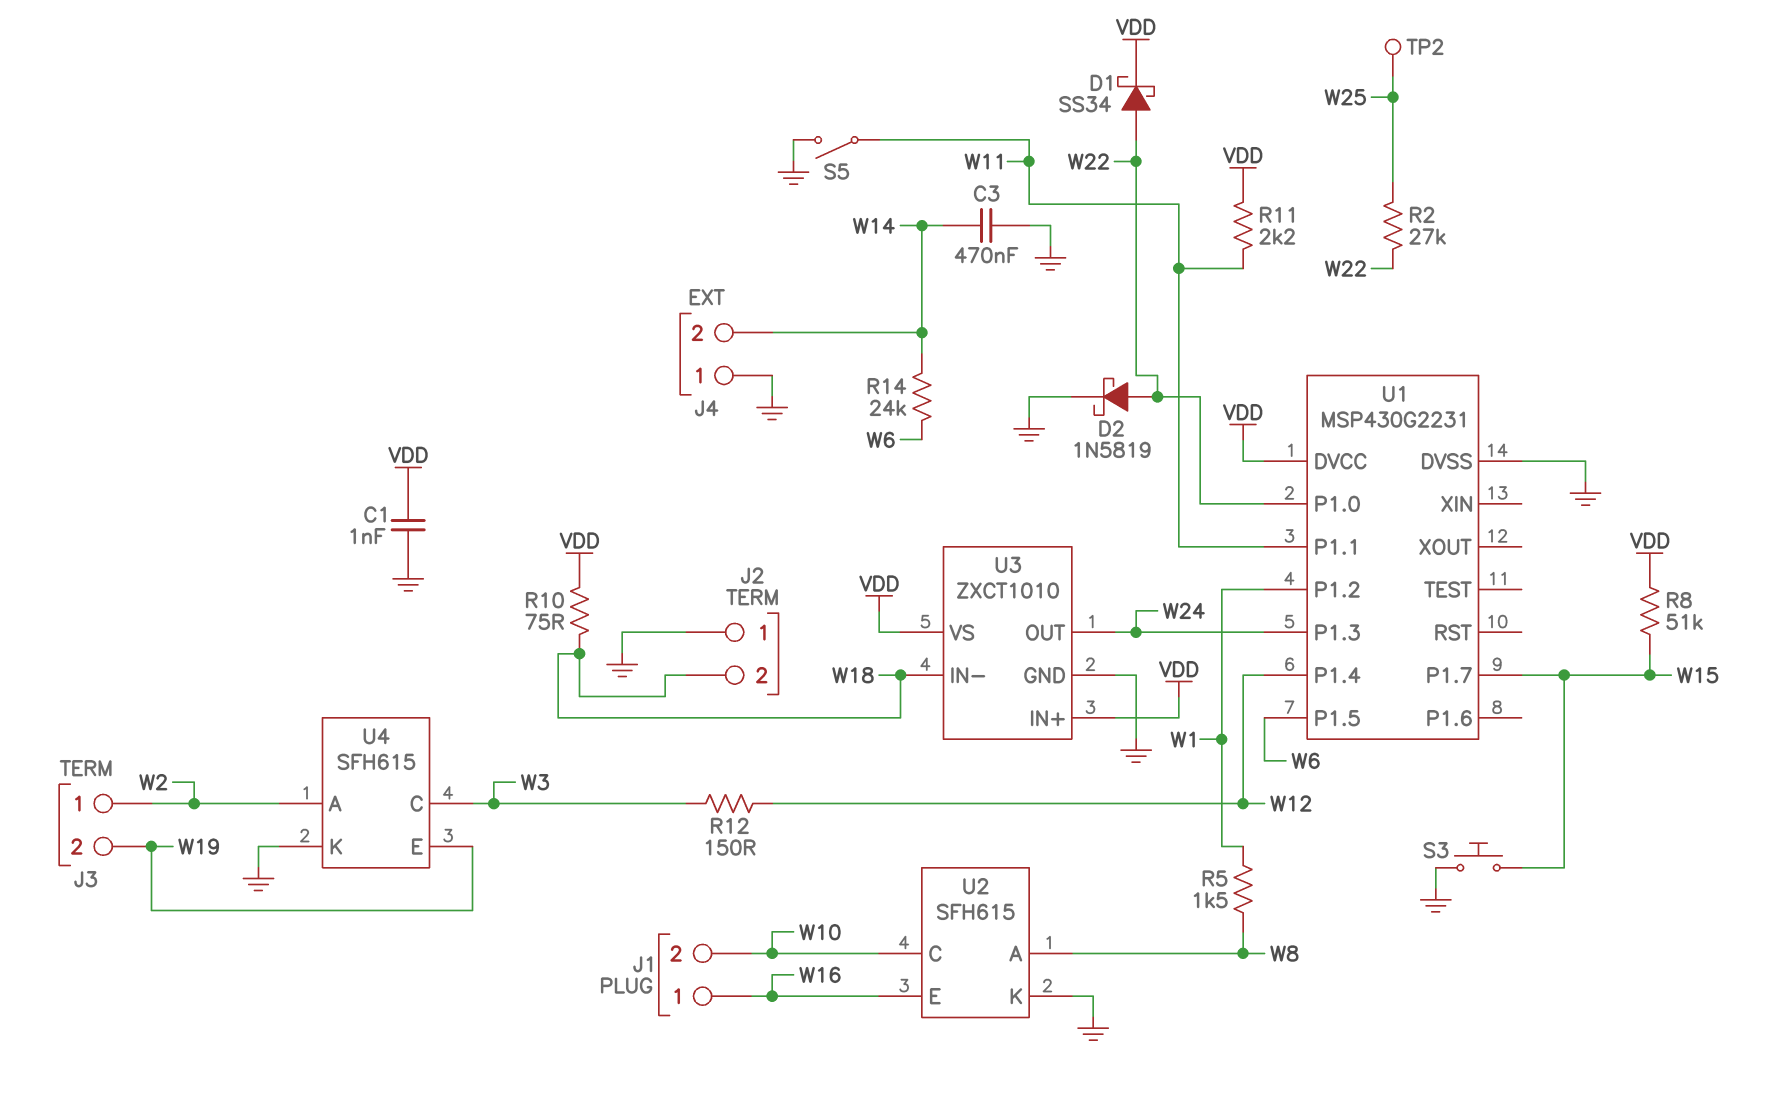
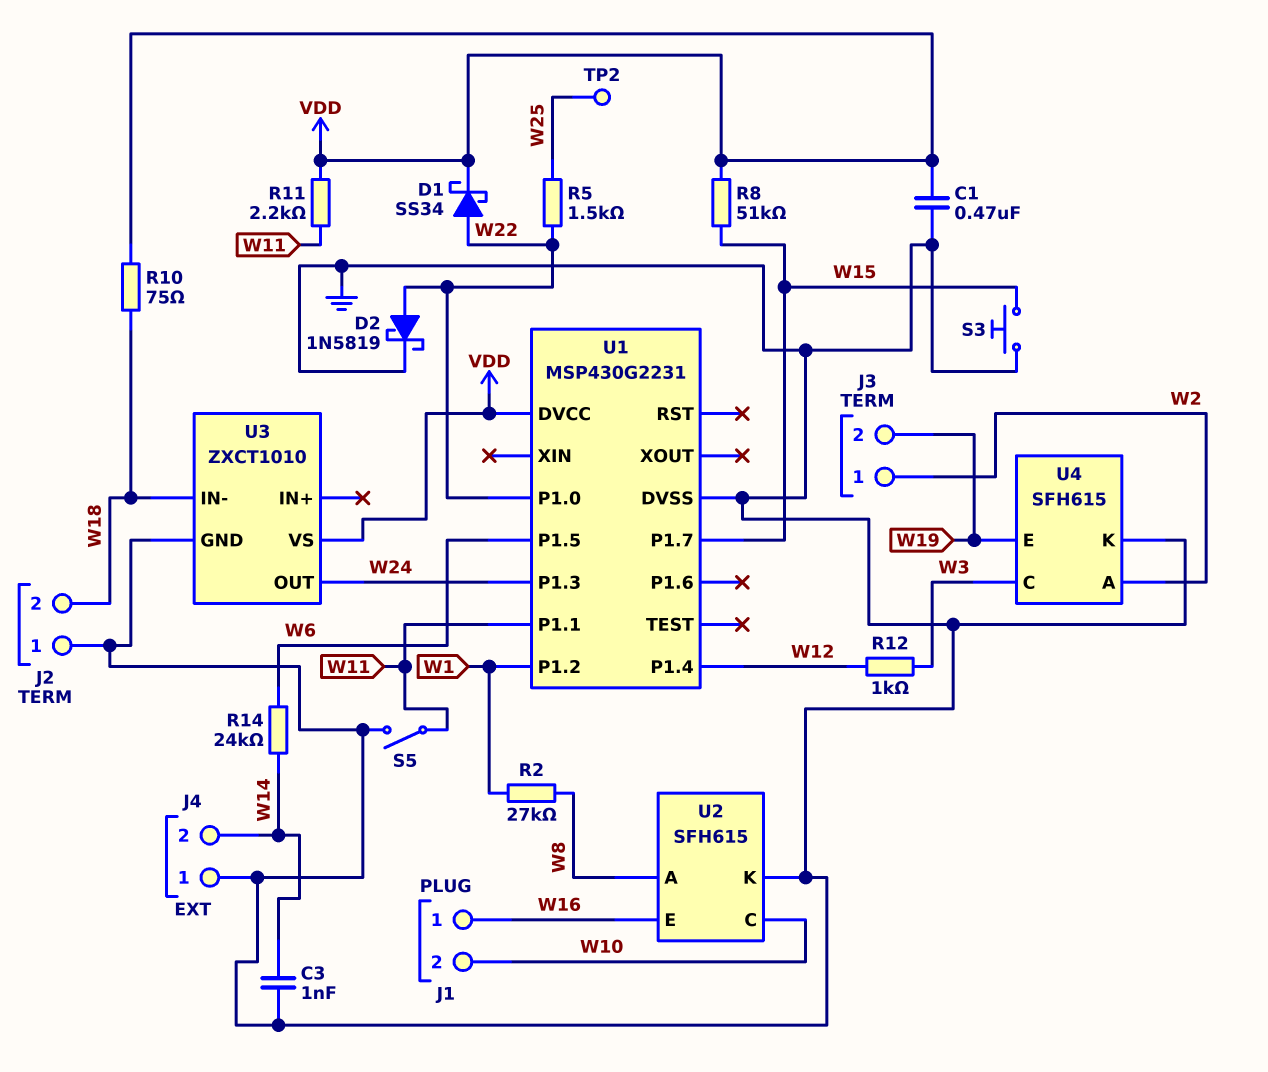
C1: 1nF (GND, VDD) -> 470nF (GND, VDD)
C3: 470nF (GND, W14) -> 1nF (GND, W14)
R2: 27k (W22, W25) -> 27k (W1, W8)
R5: 1.5k (W1, W8) -> 1.5k (W22, W25)
R12: 150 (W3, W12) -> 1k (W3, W12)
U3 pin IN+: VDD -> none

